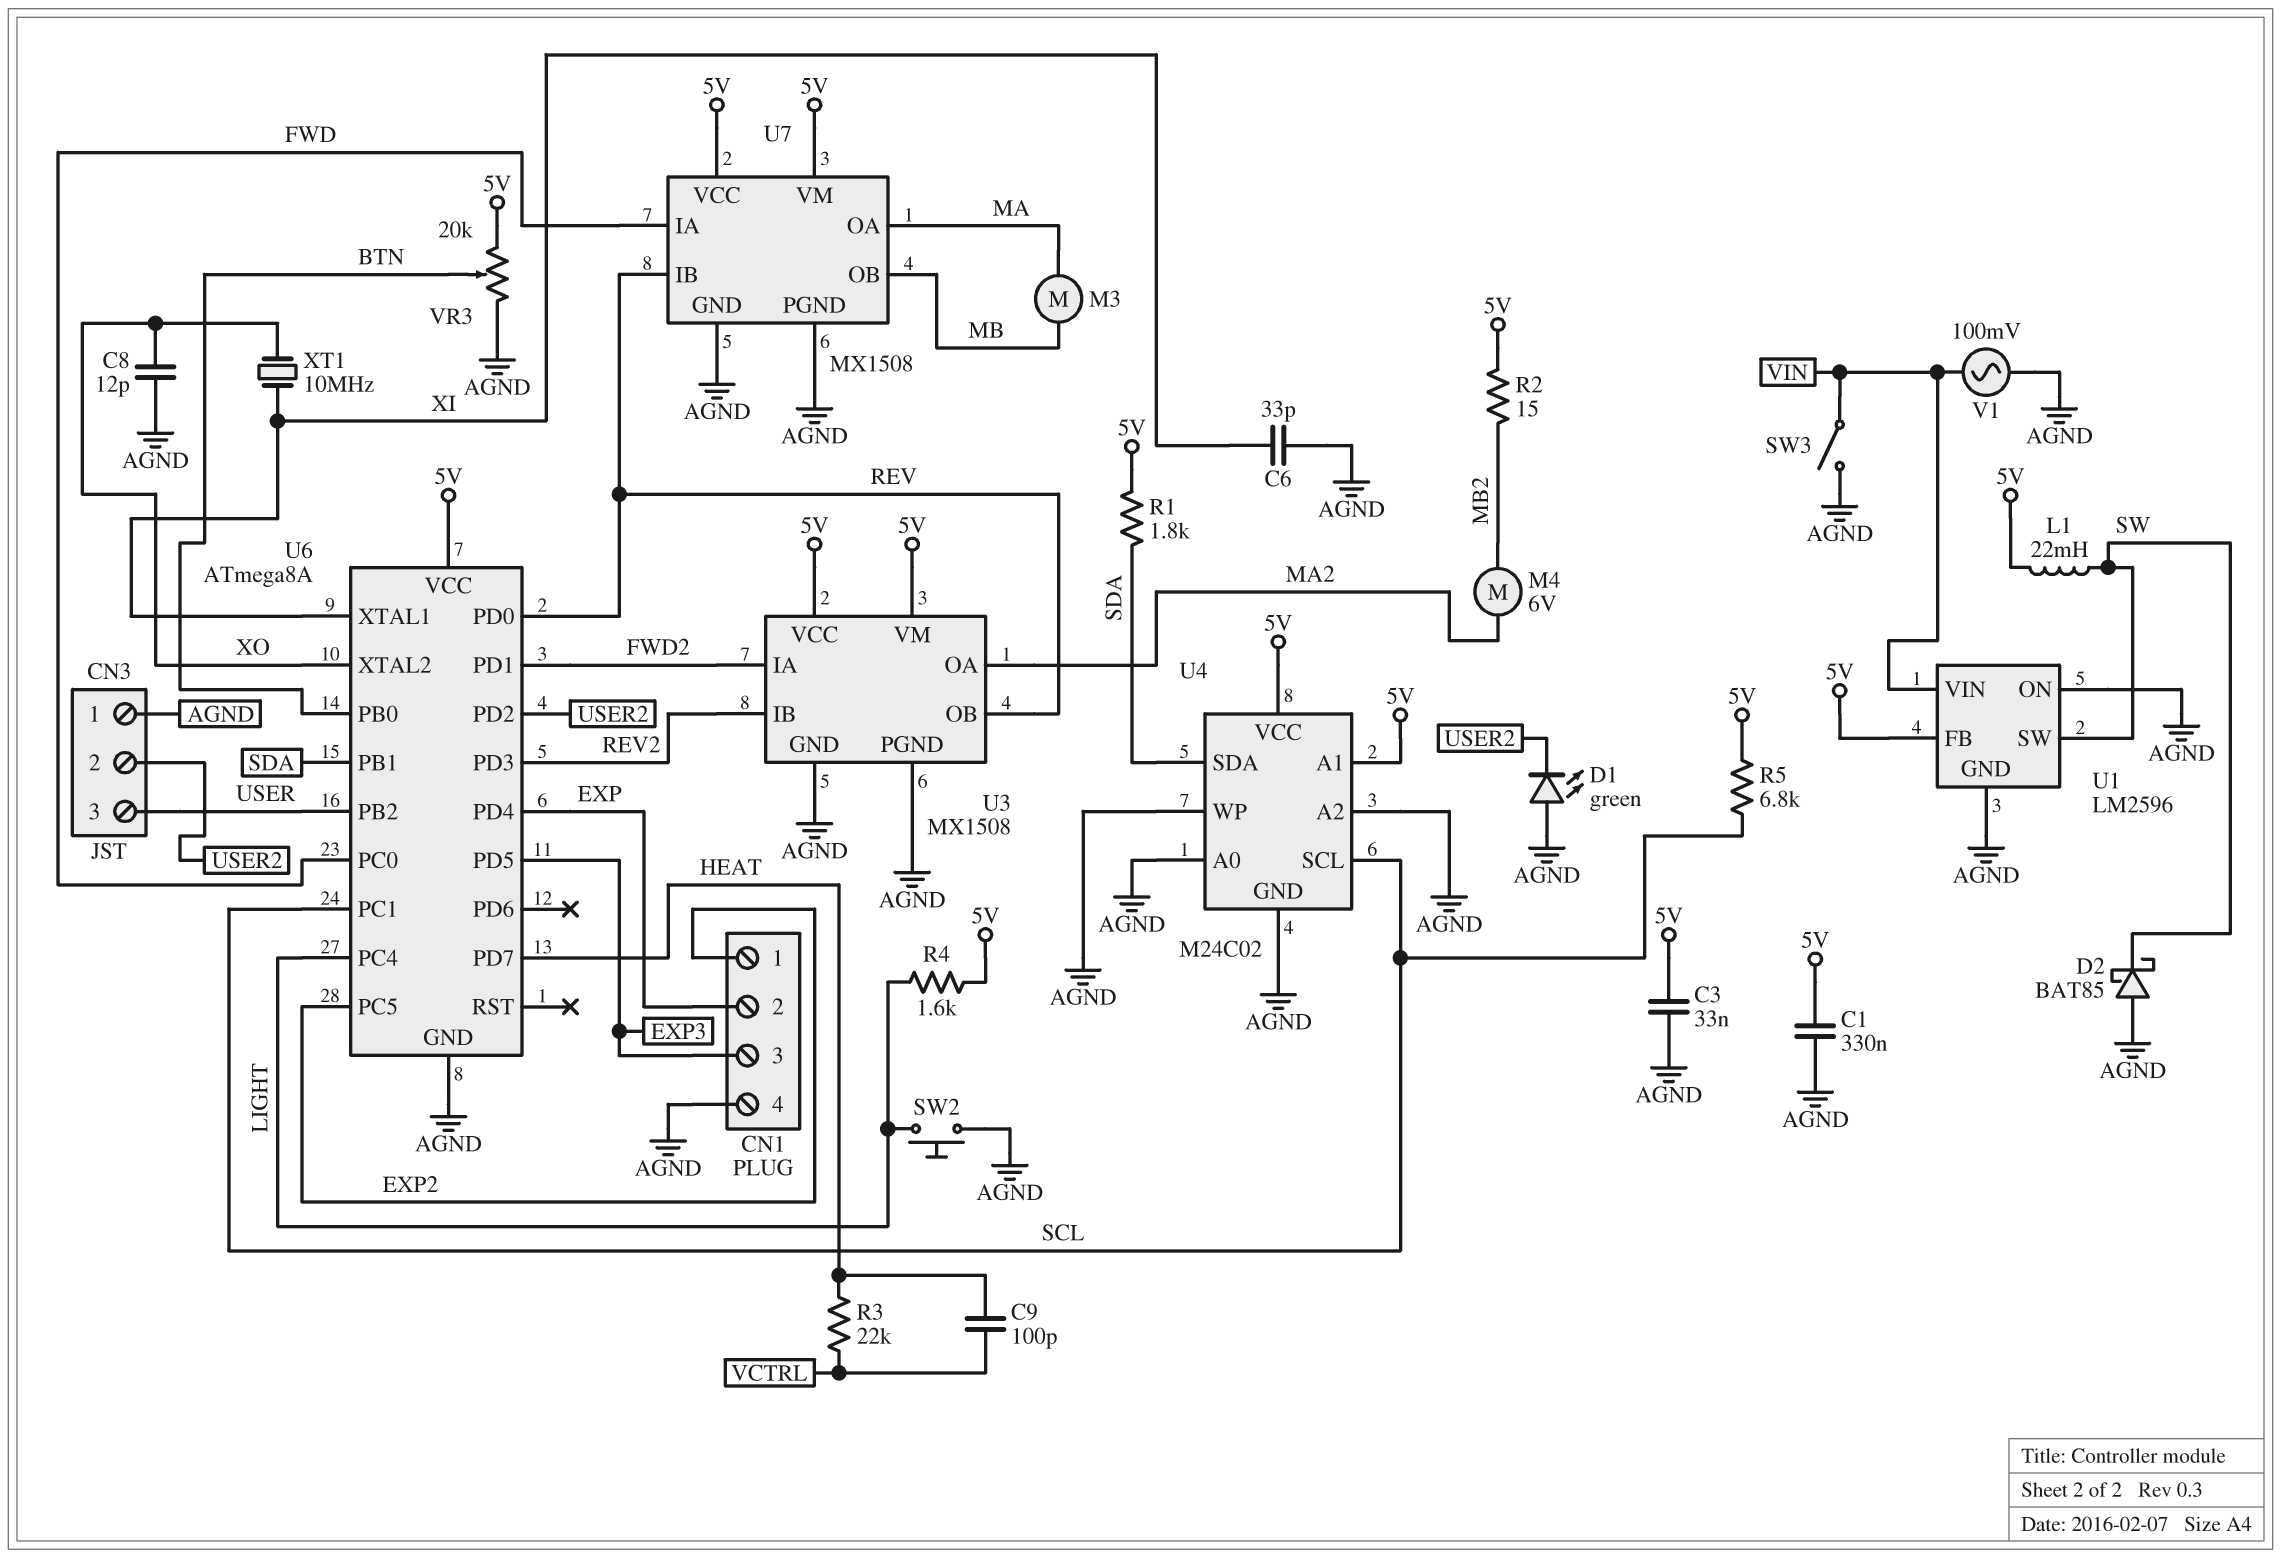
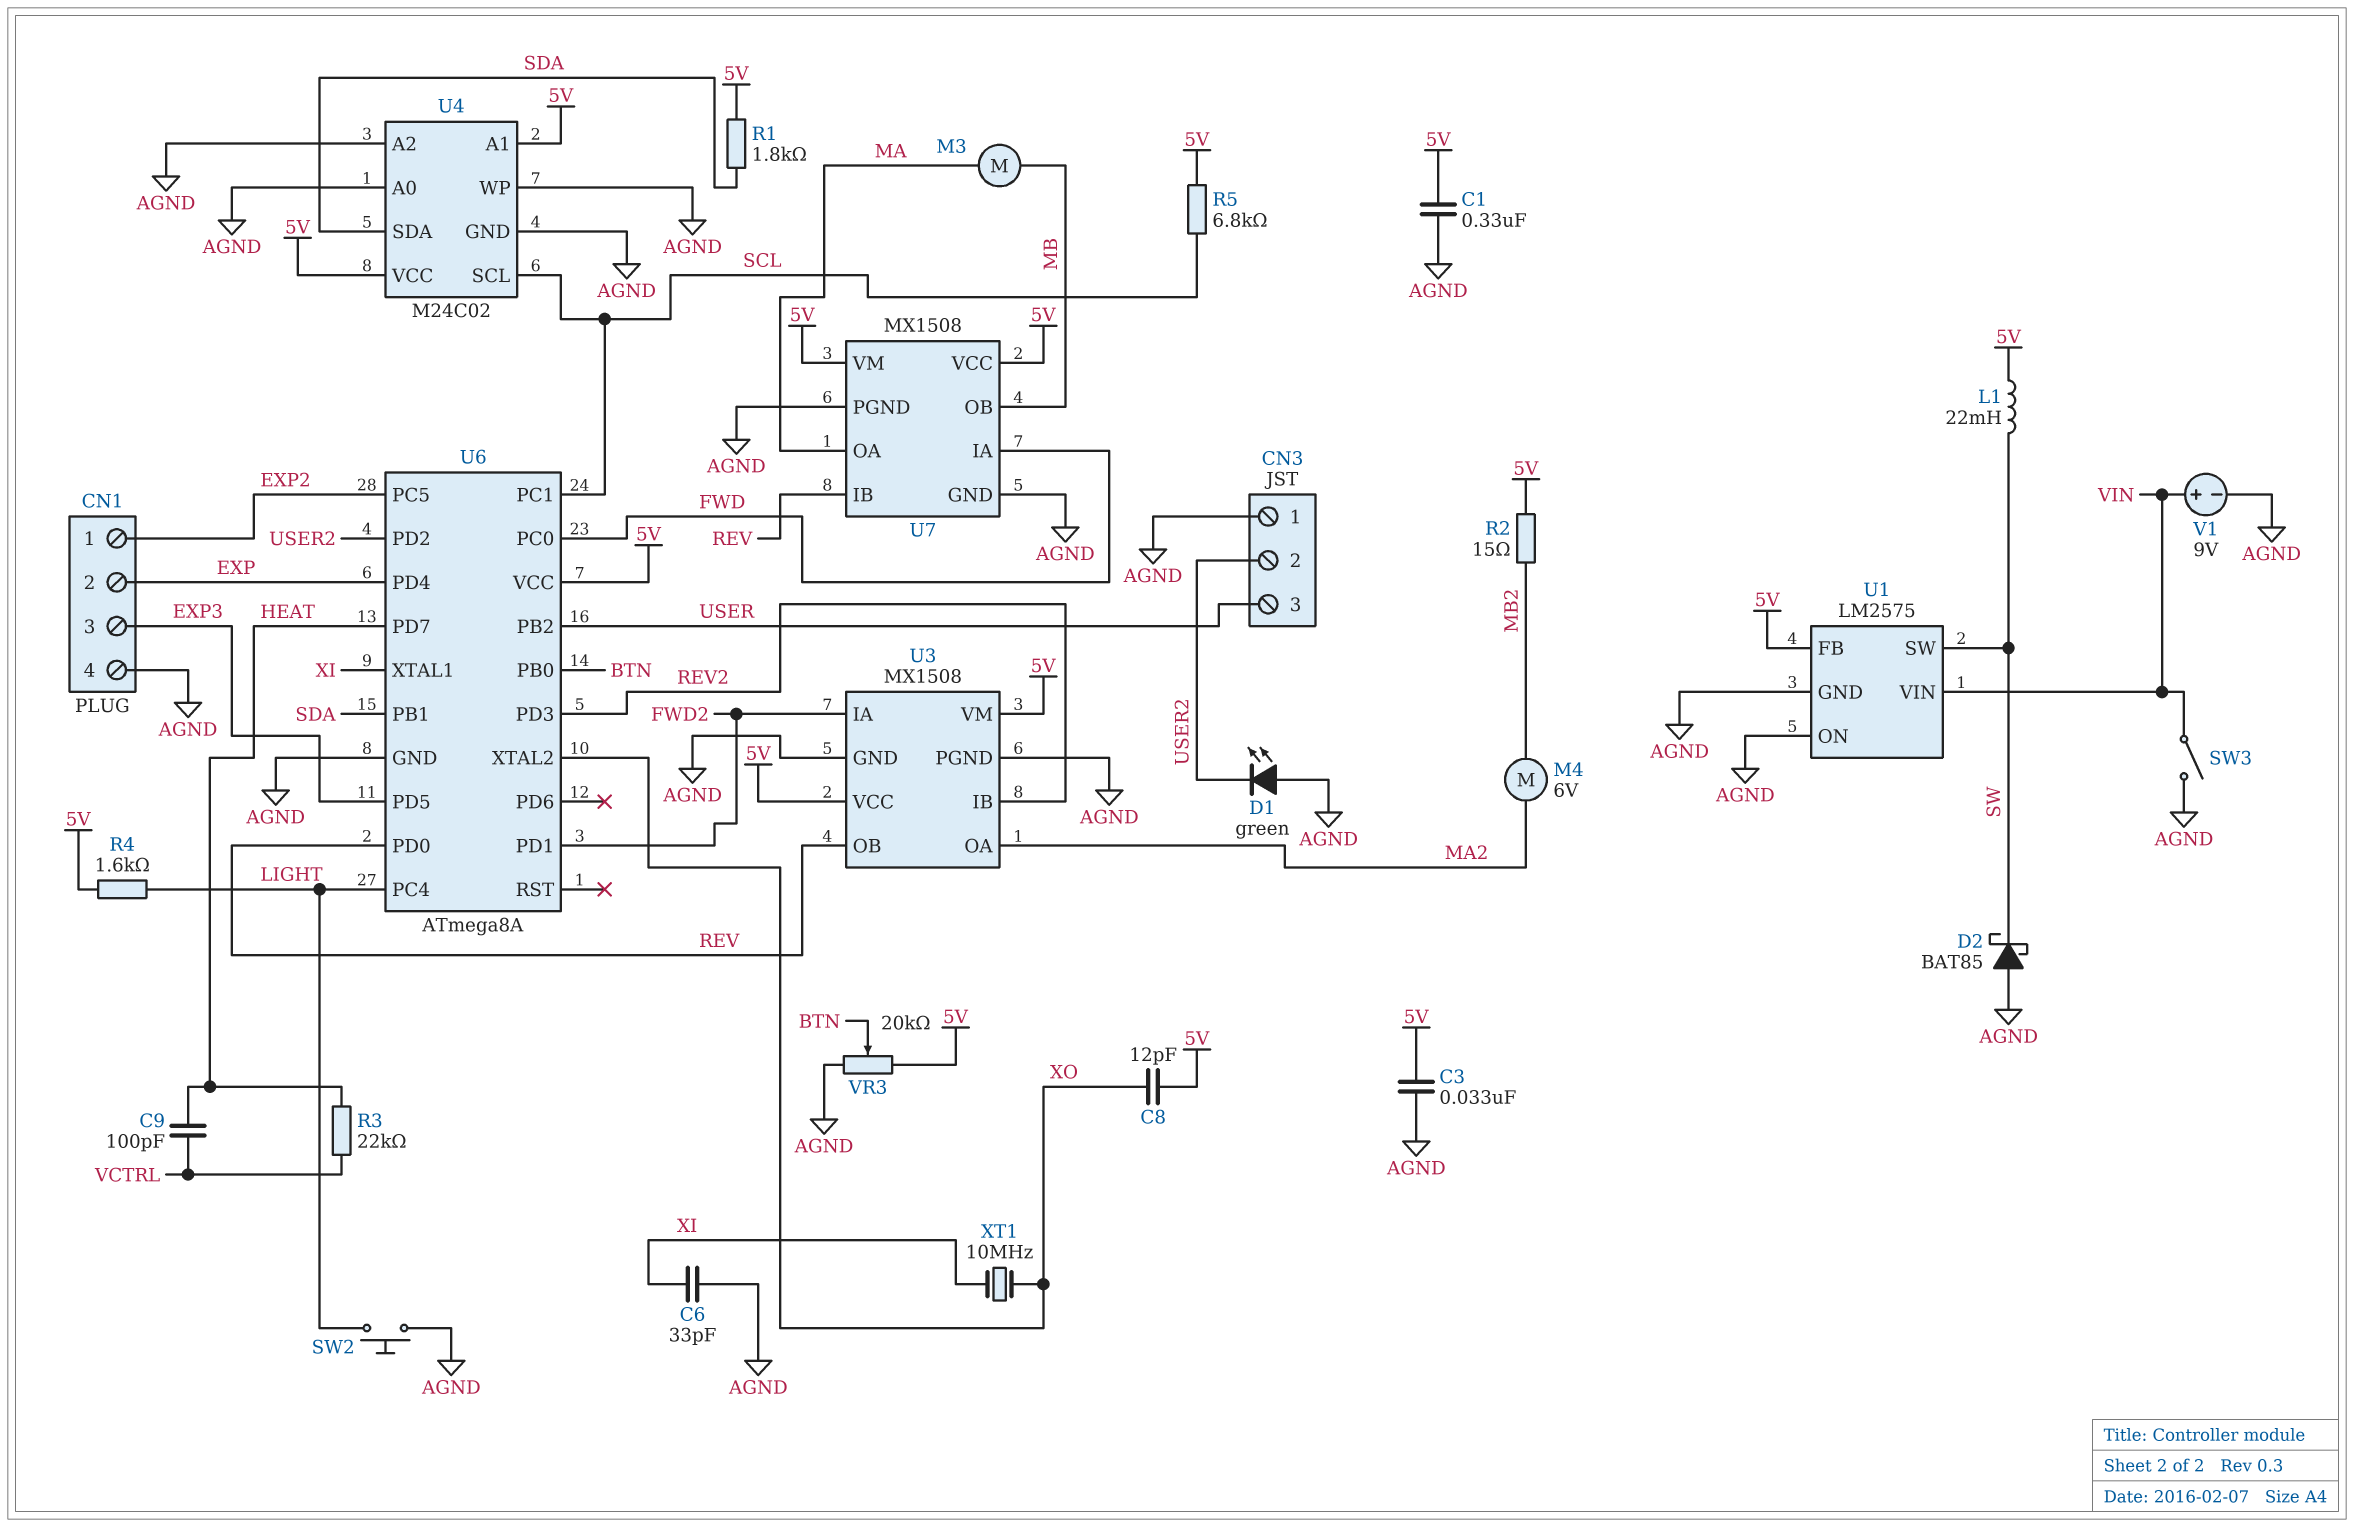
C8: 12pF (AGND, XO) -> 12pF (5V, XO)
U1: LM2596 -> LM2575
V1: AC 100mV (AGND, VIN) -> 9V (plus VIN, minus AGND)

